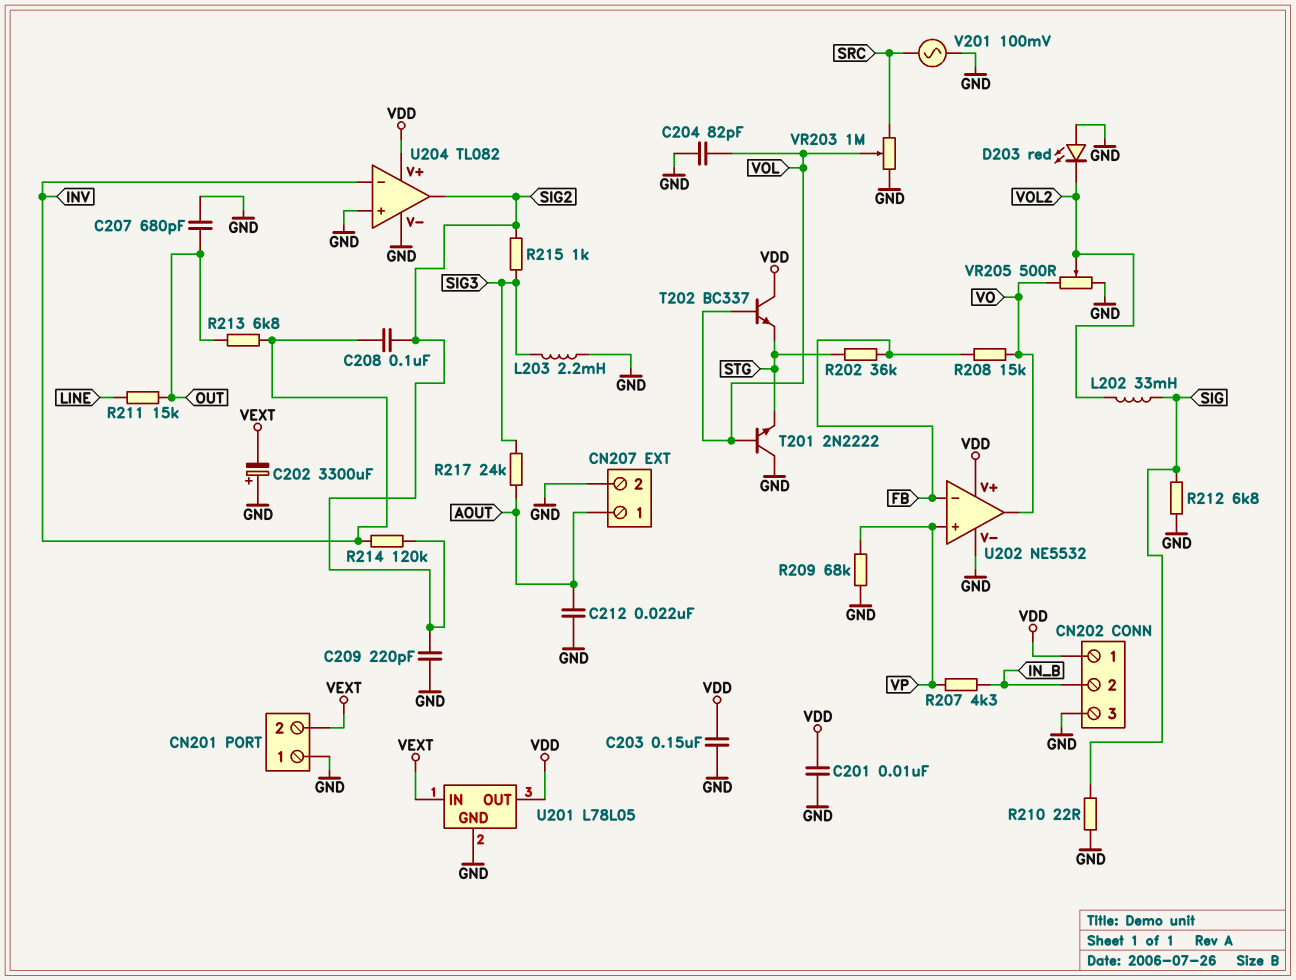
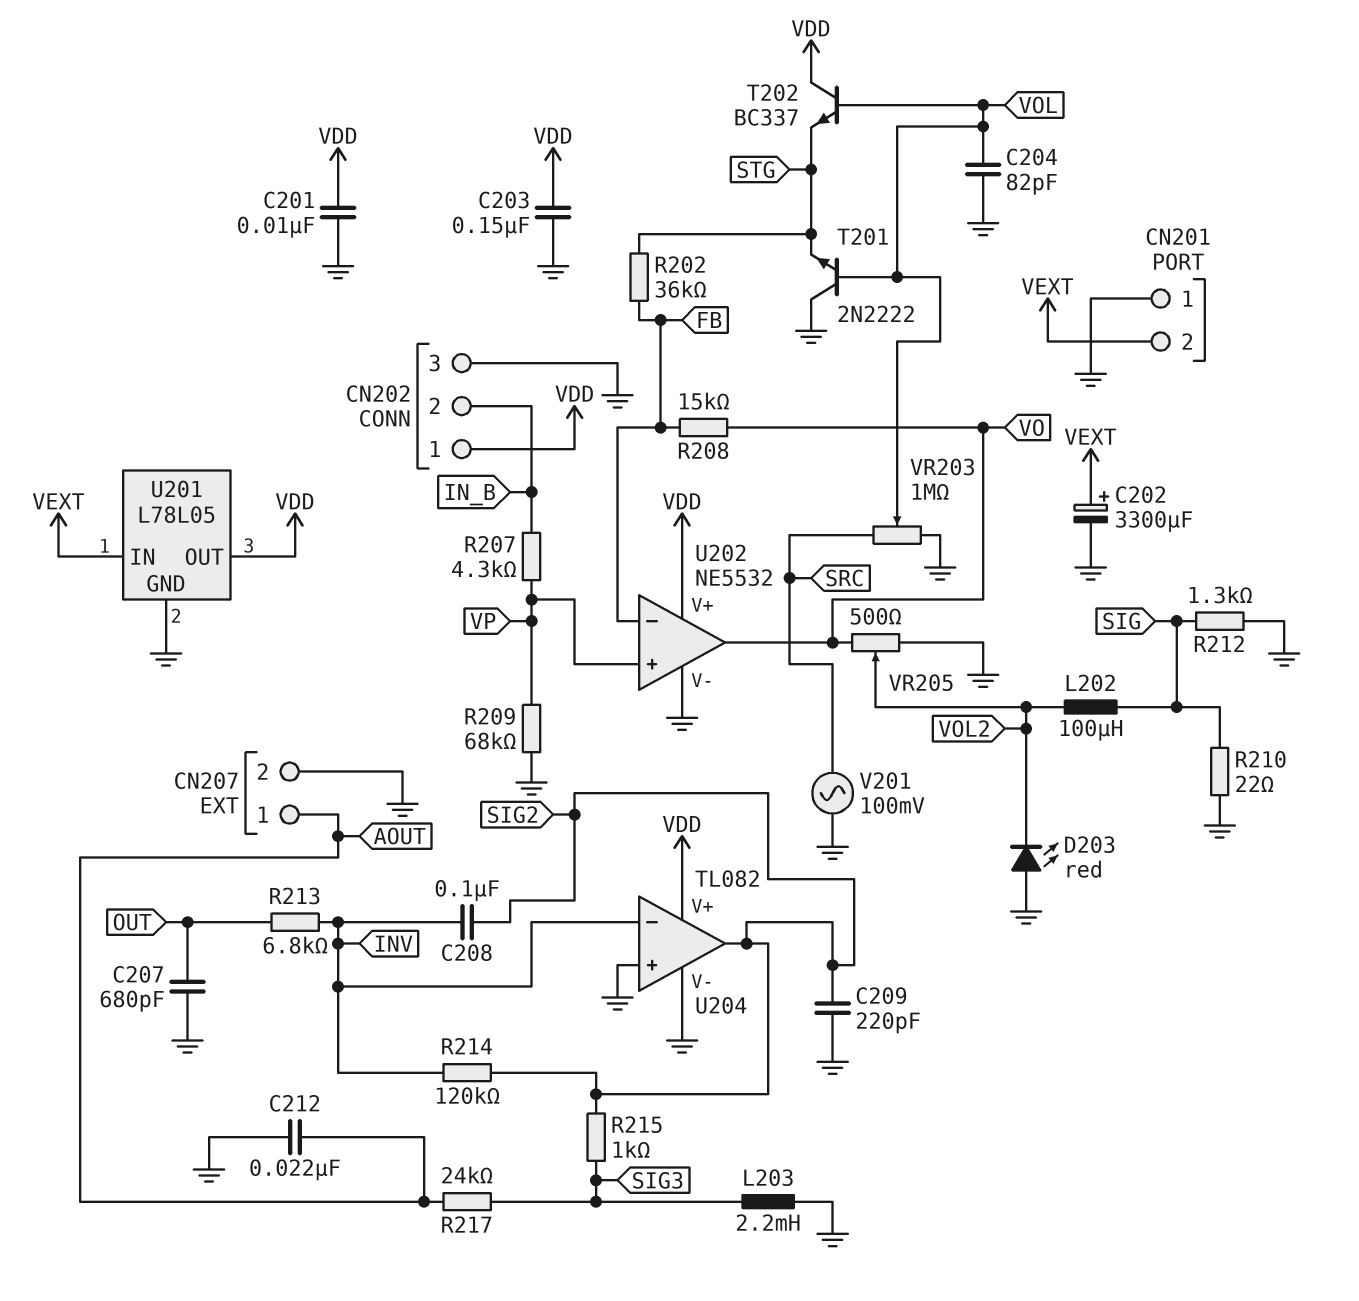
C202: 3300uF (plus GND, minus VEXT) -> 3300uF (plus VEXT, minus GND)
L202: 33mH (SIG, VOL2) -> 100uH (SIG, VOL2)
R211: 15k (LINE, OUT) -> none
R212: 6.8k (GND, SIG) -> 1.3k (GND, SIG)

